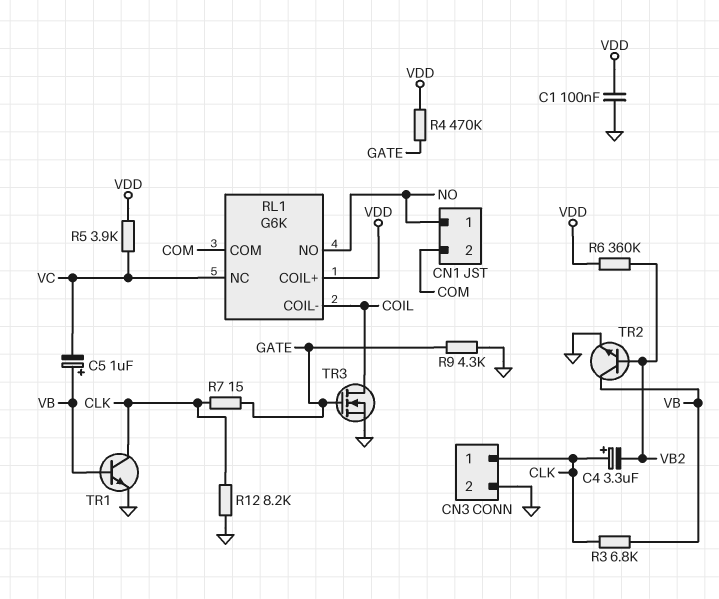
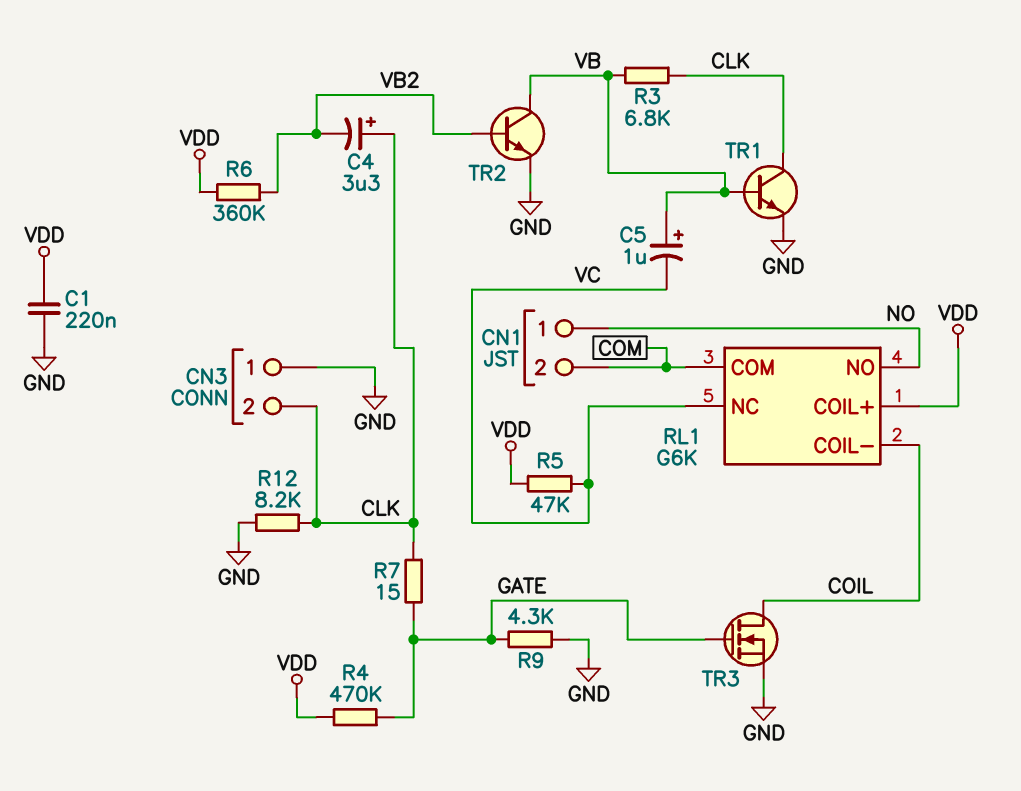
C1: 100nF (GND, VDD) -> 220nF (GND, VDD)
CN3 pin 1: CLK -> GND
CN3 pin 2: GND -> CLK
R5: 3.9k (VC, VDD) -> 47k (VC, VDD)

